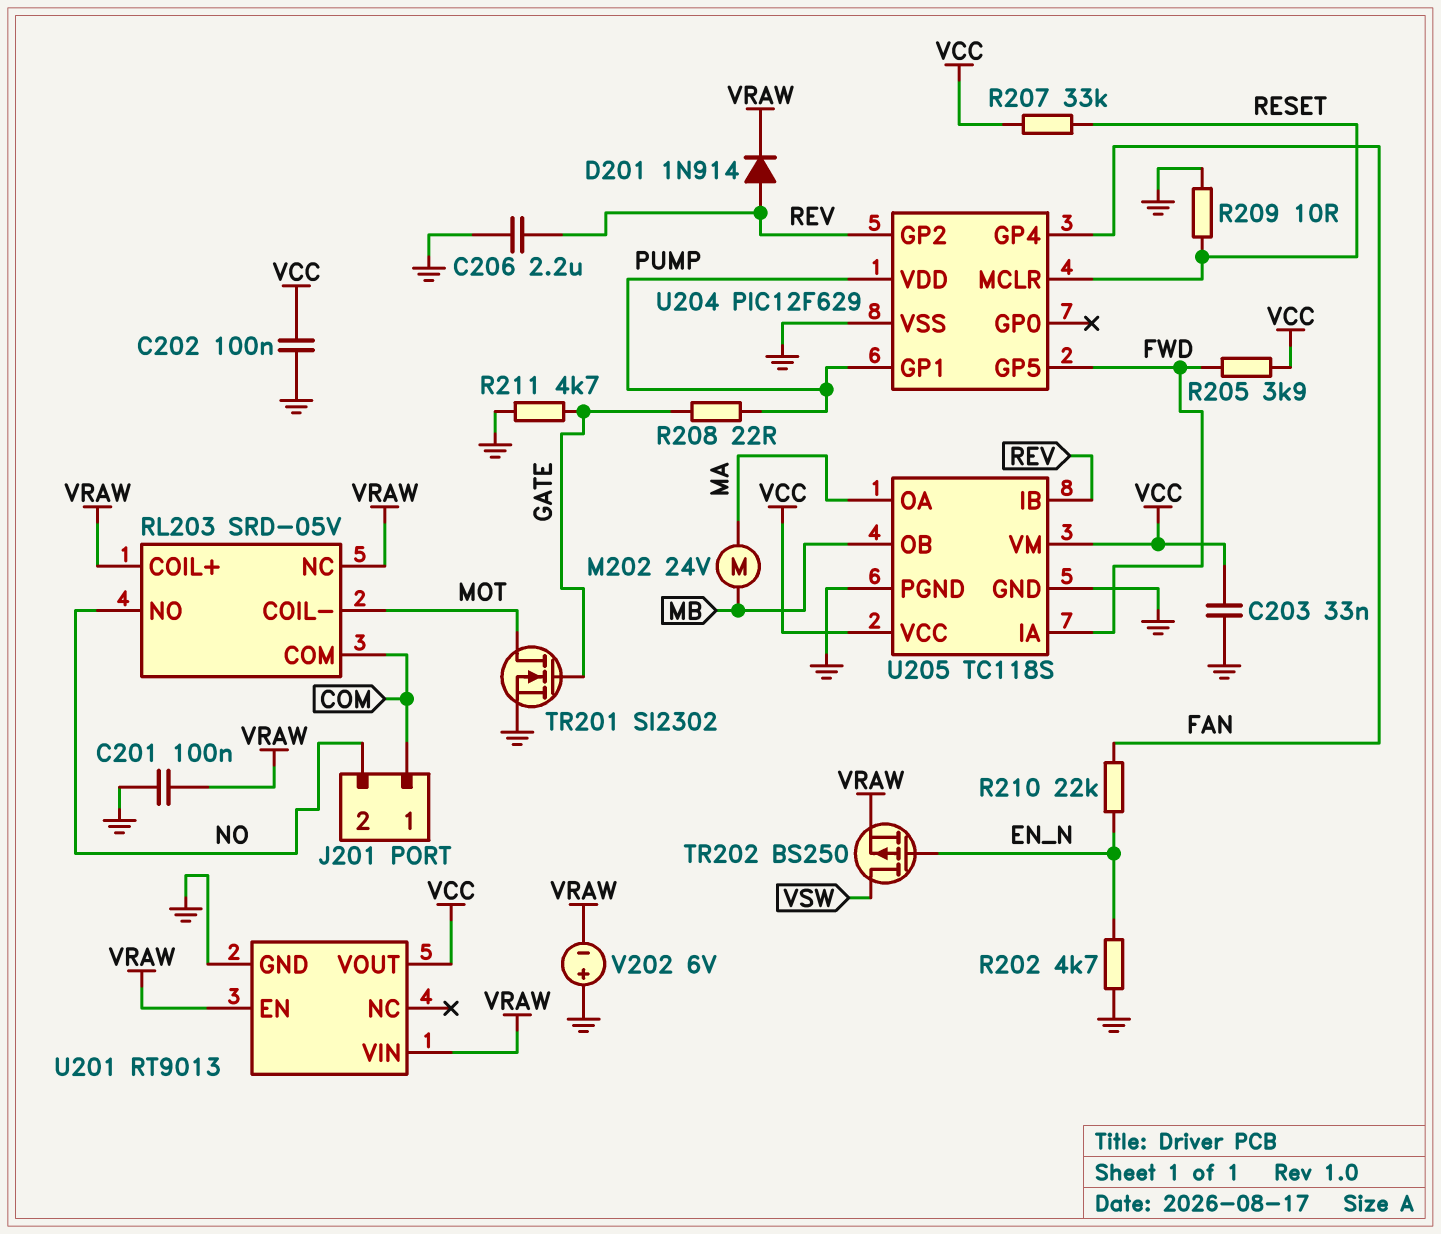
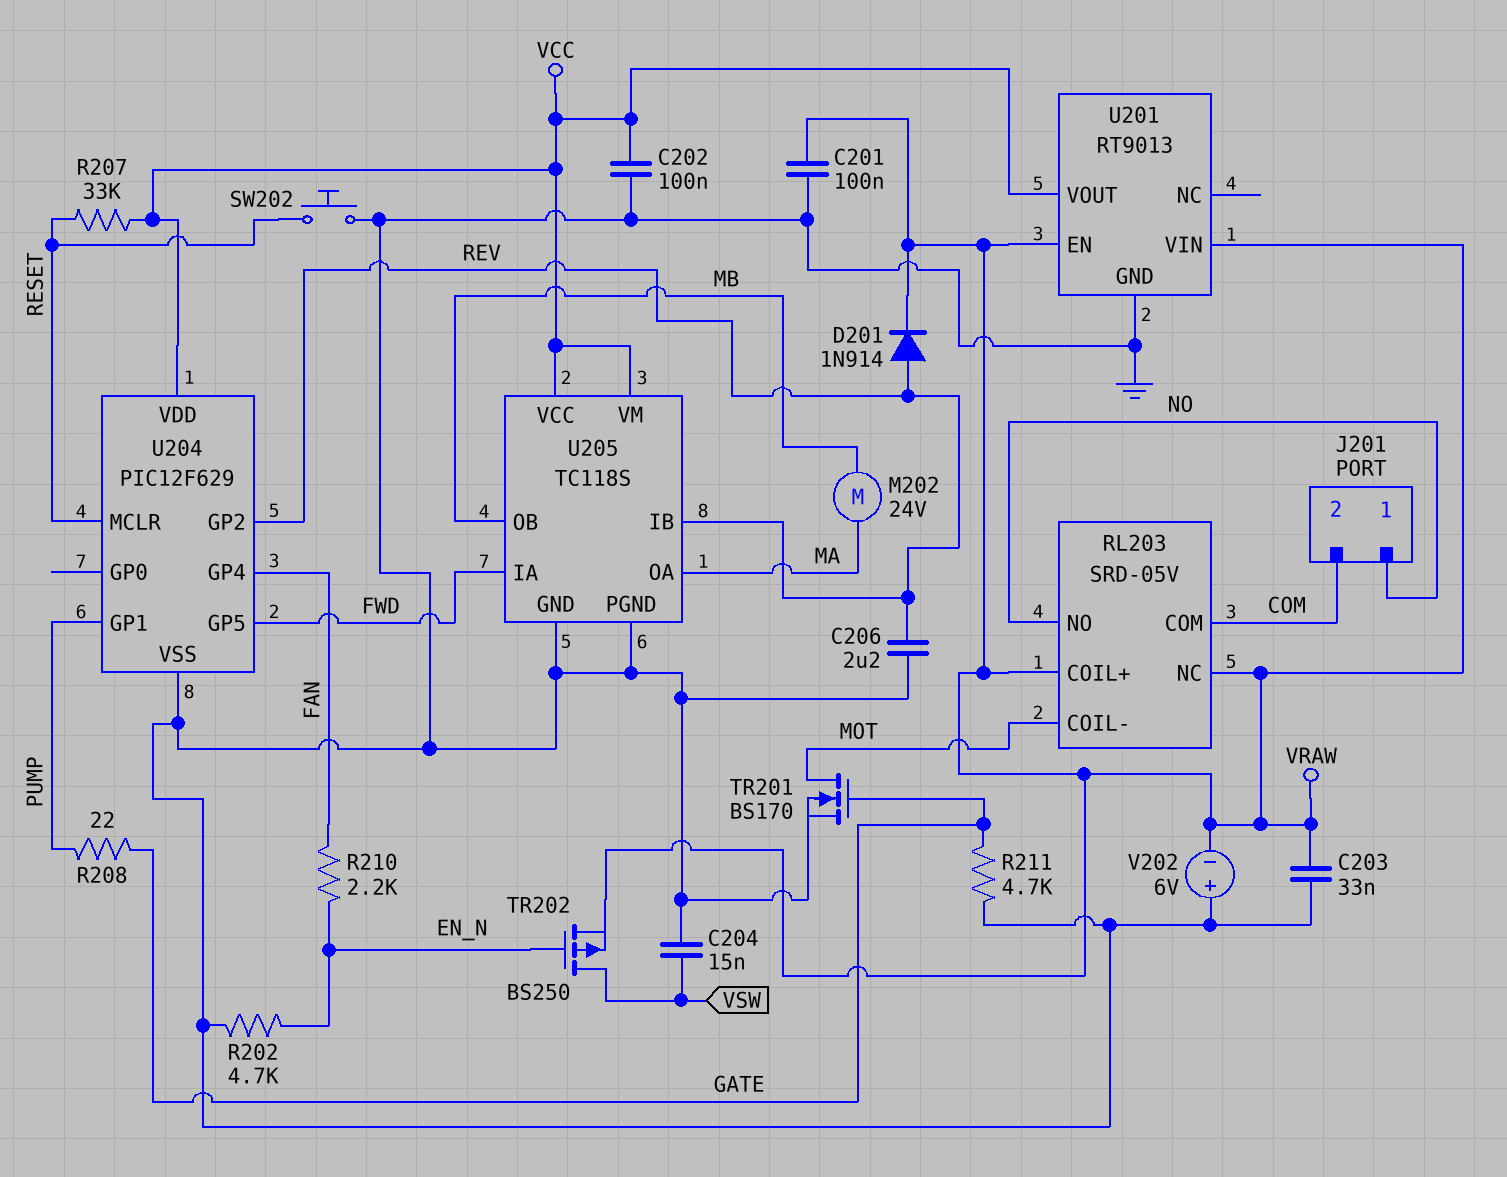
C203: 33nF (GND, VCC) -> 33nF (GND, VRAW)
C204: none -> 15nF (GND, VSW)
J201 pin 1: COM -> NO
J201 pin 2: NO -> COM
R205: 3.9k (FWD, VCC) -> none
R209: 10 (GND, RESET) -> none
R210: 22k (EN_N, FAN) -> 2.2k (EN_N, FAN)
SW202: none -> button (GND, RESET)
TR201: NMOS SI2302 (G GATE, D MOT, S GND) -> NMOS BS170 (G GATE, D MOT, S GND)
U204 pin VDD: PUMP -> VCC

